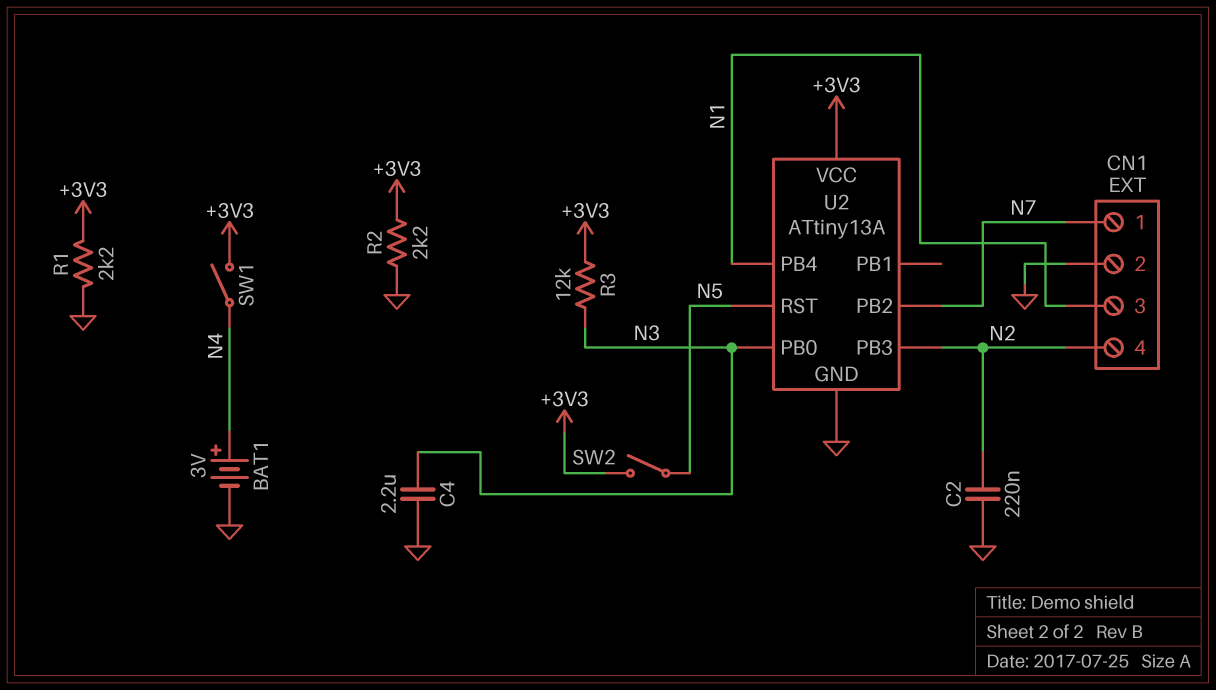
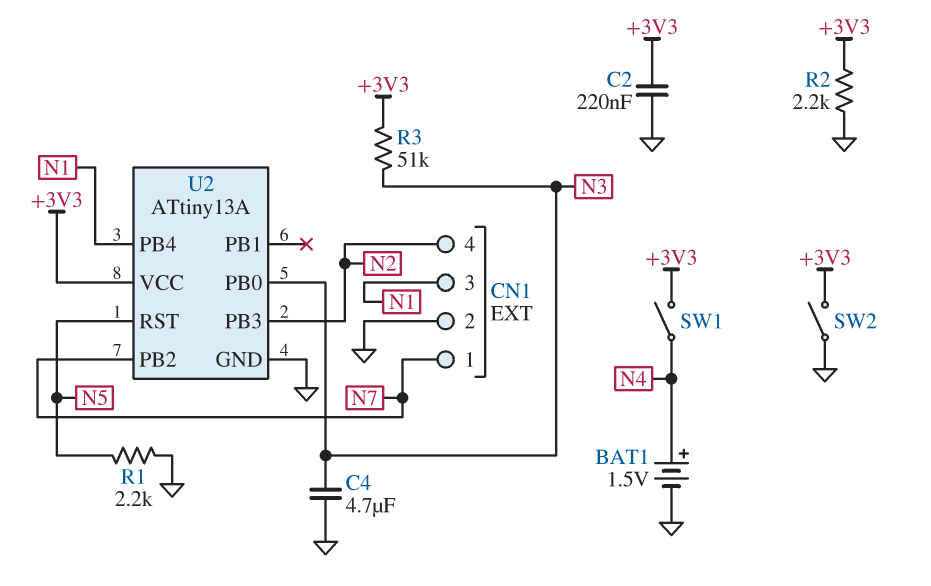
BAT1: 3V (plus N4, minus GND) -> 1.5V (plus N4, minus GND)
C2: 220nF (GND, N2) -> 220nF (+3V3, GND)
C4: 2.2uF (GND, N3) -> 4.7uF (GND, N3)
R1: 2.2k (+3V3, GND) -> 2.2k (GND, N5)
R3: 12k (+3V3, N3) -> 51k (+3V3, N3)
SW2: switch (+3V3, N5) -> switch (+3V3, GND)

